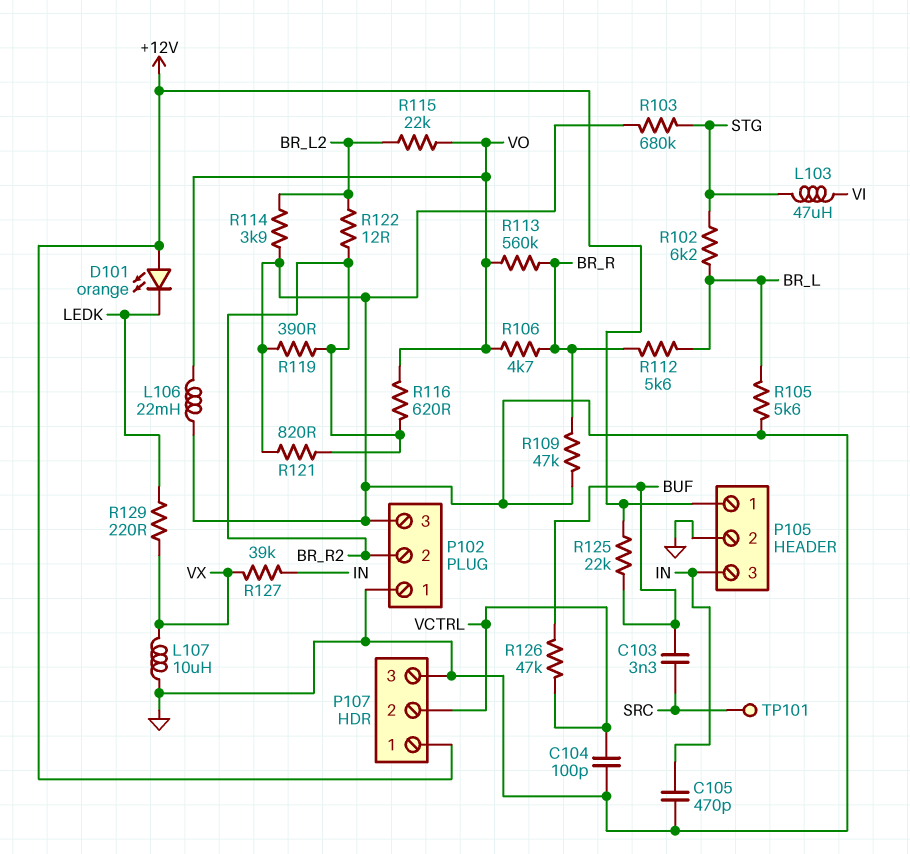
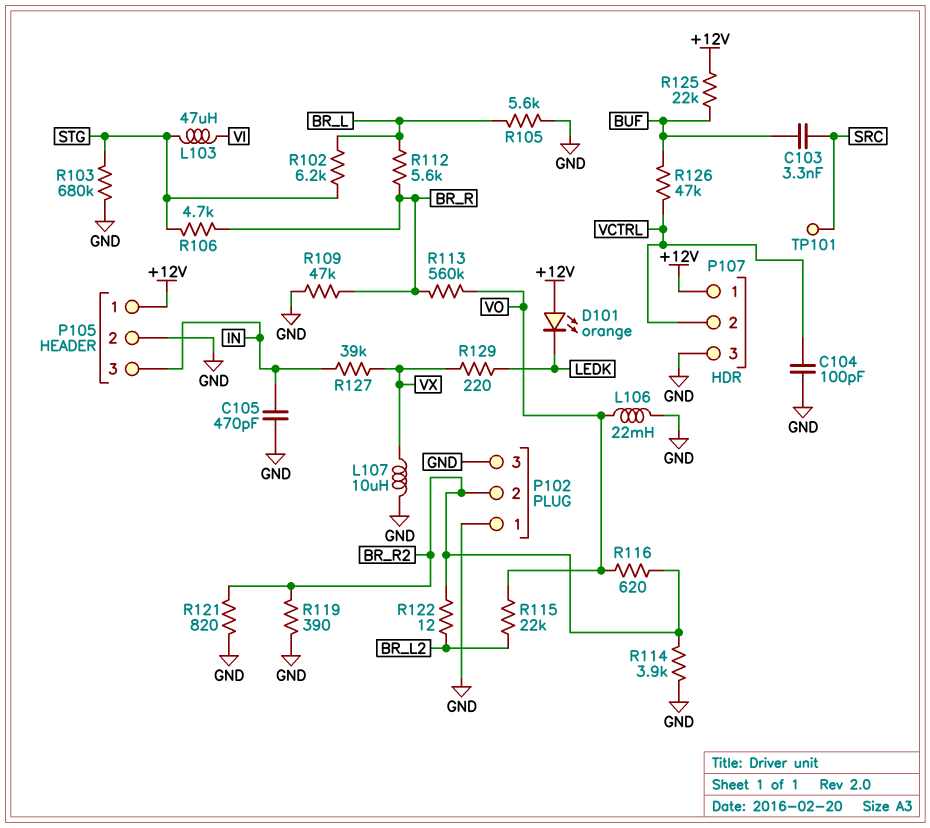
R106: 4.7k (BR_R, VO) -> 4.7k (BR_R, STG)
R114: 3.9k (BR_L2, GND) -> 3.9k (BR_R2, GND)

